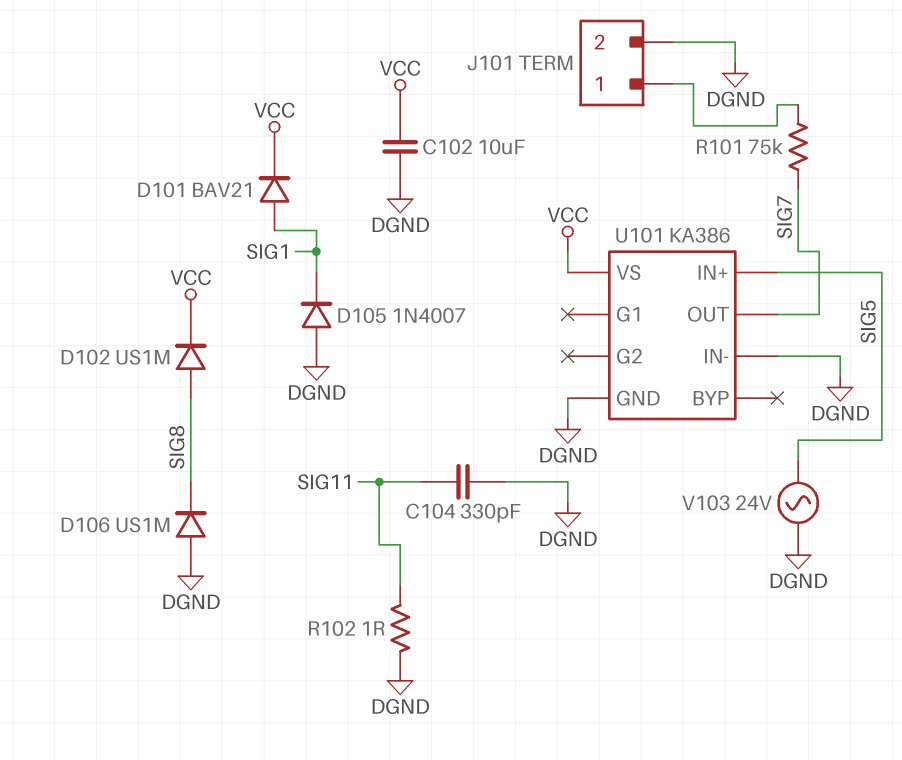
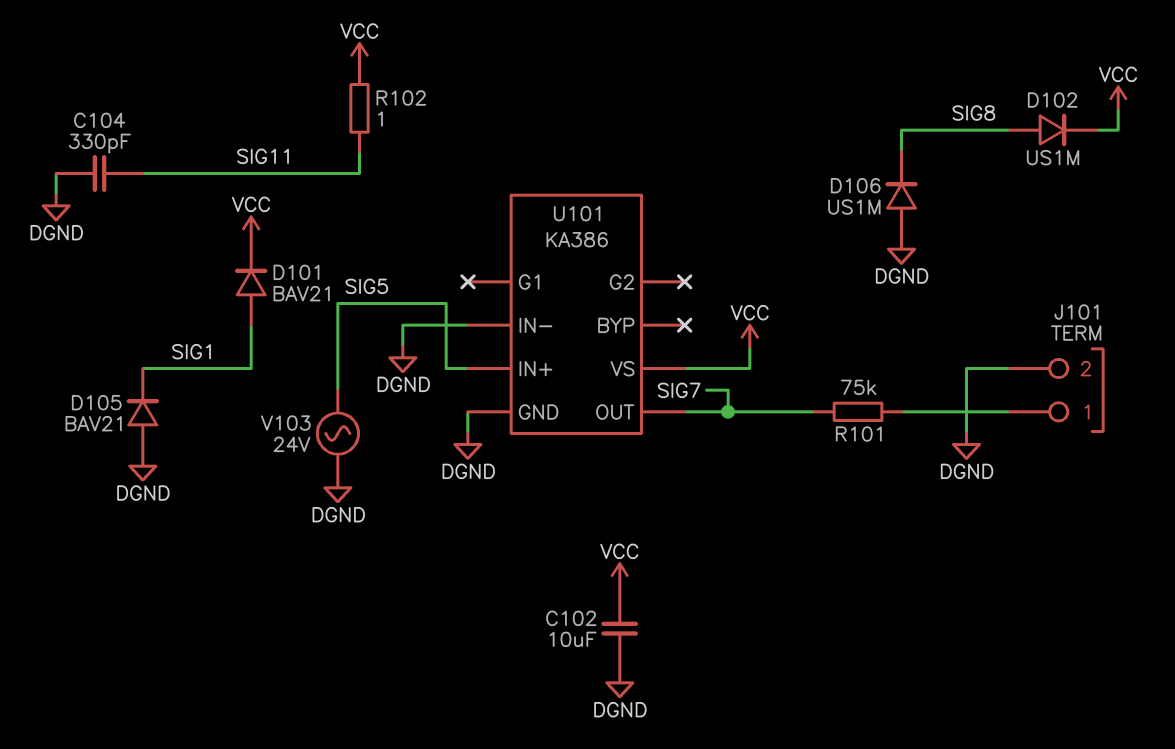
D105: diode 1N4007 (A DGND, K SIG1) -> diode BAV21 (A DGND, K SIG1)
R102: 1 (DGND, SIG11) -> 1 (SIG11, VCC)

